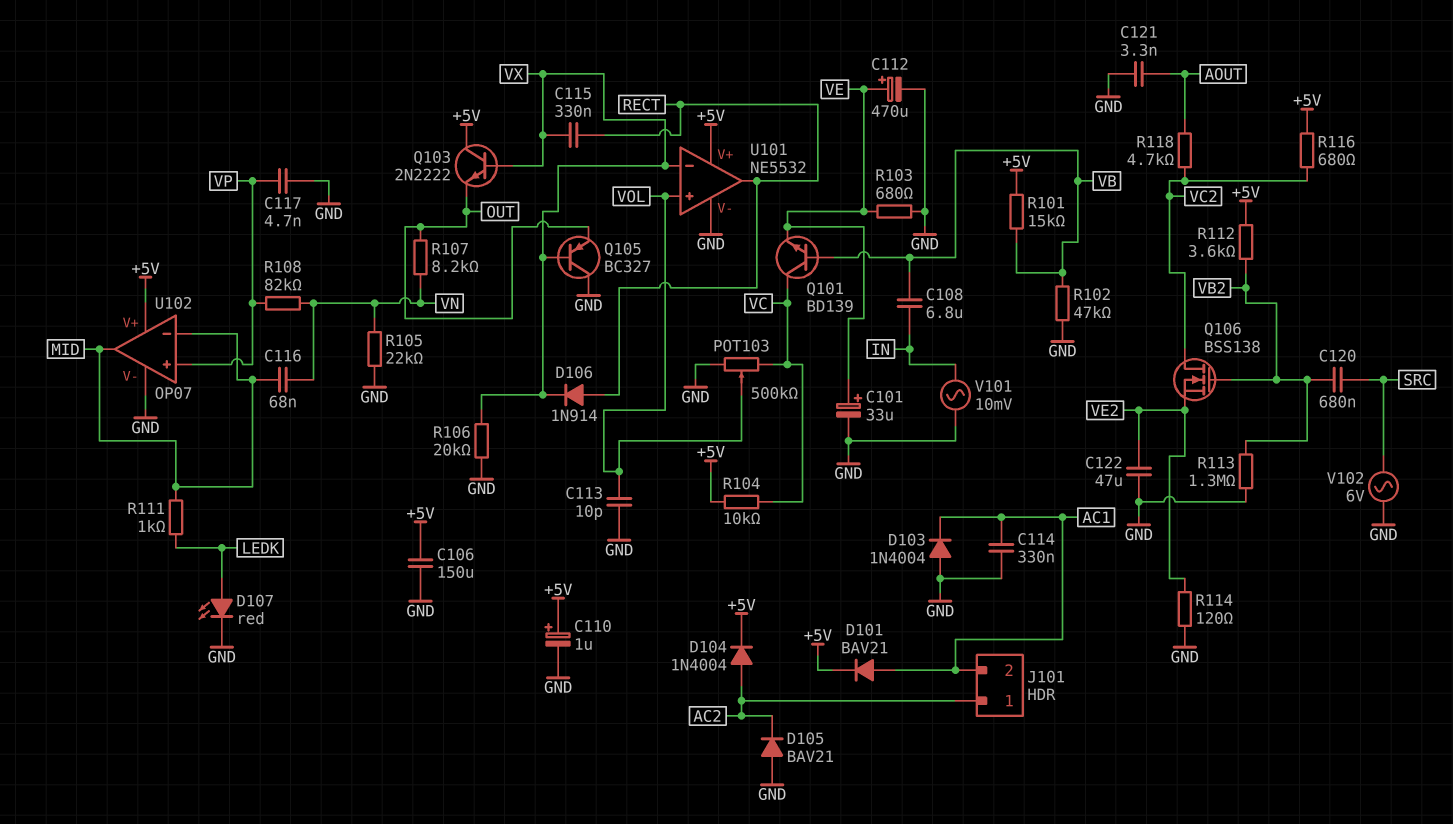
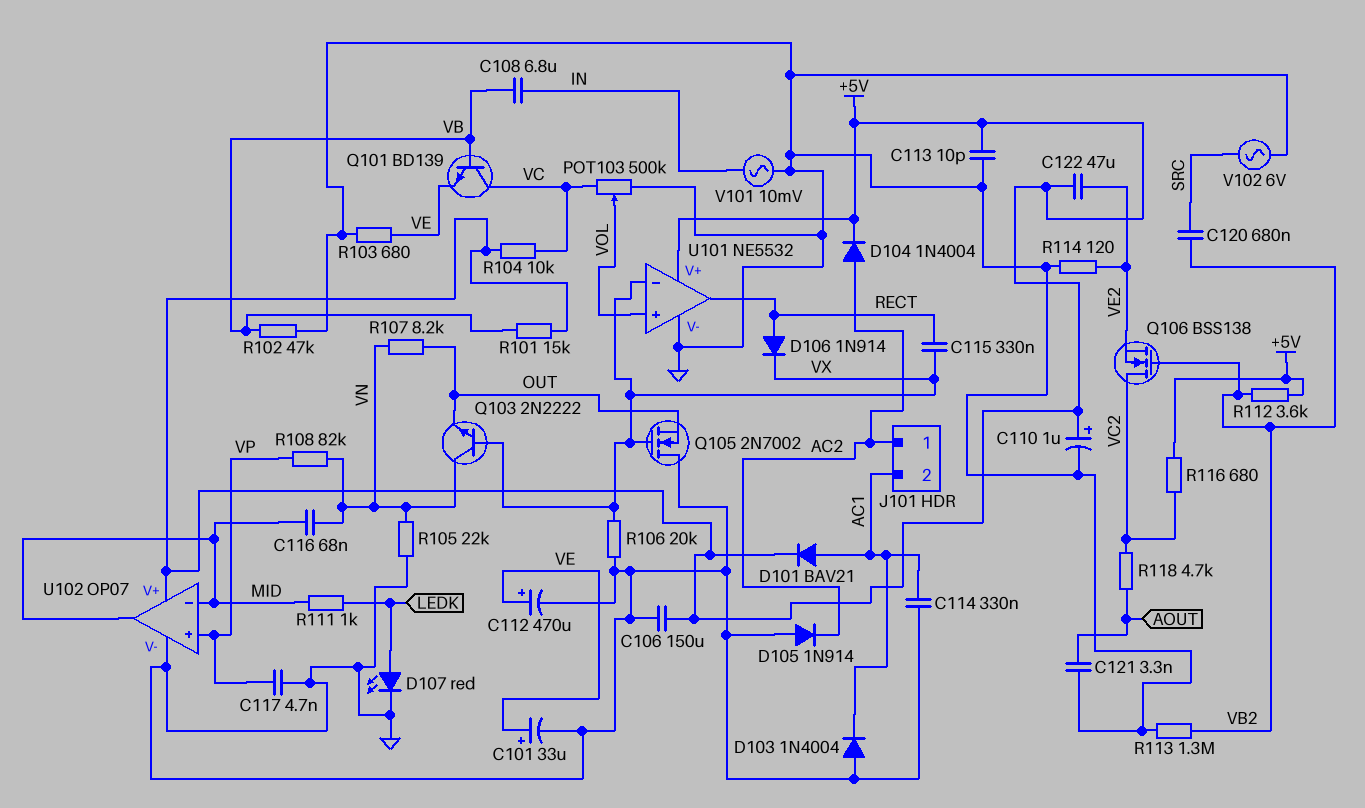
C113: 10pF (GND, VOL) -> 10pF (+5V, GND)
C122: 47uF (GND, VE2) -> 47uF (+5V, VE2)
D105: diode BAV21 (A GND, K AC2) -> diode 1N914 (A GND, K AC2)
Q103: NPN 2N2222 (B VX, C +5V, E OUT) -> NPN 2N2222 (B VX, C VN, E OUT)
Q105: PNP BC327 (B VX, C GND, E OUT) -> NMOS 2N7002 (G VX, D GND, S OUT)

